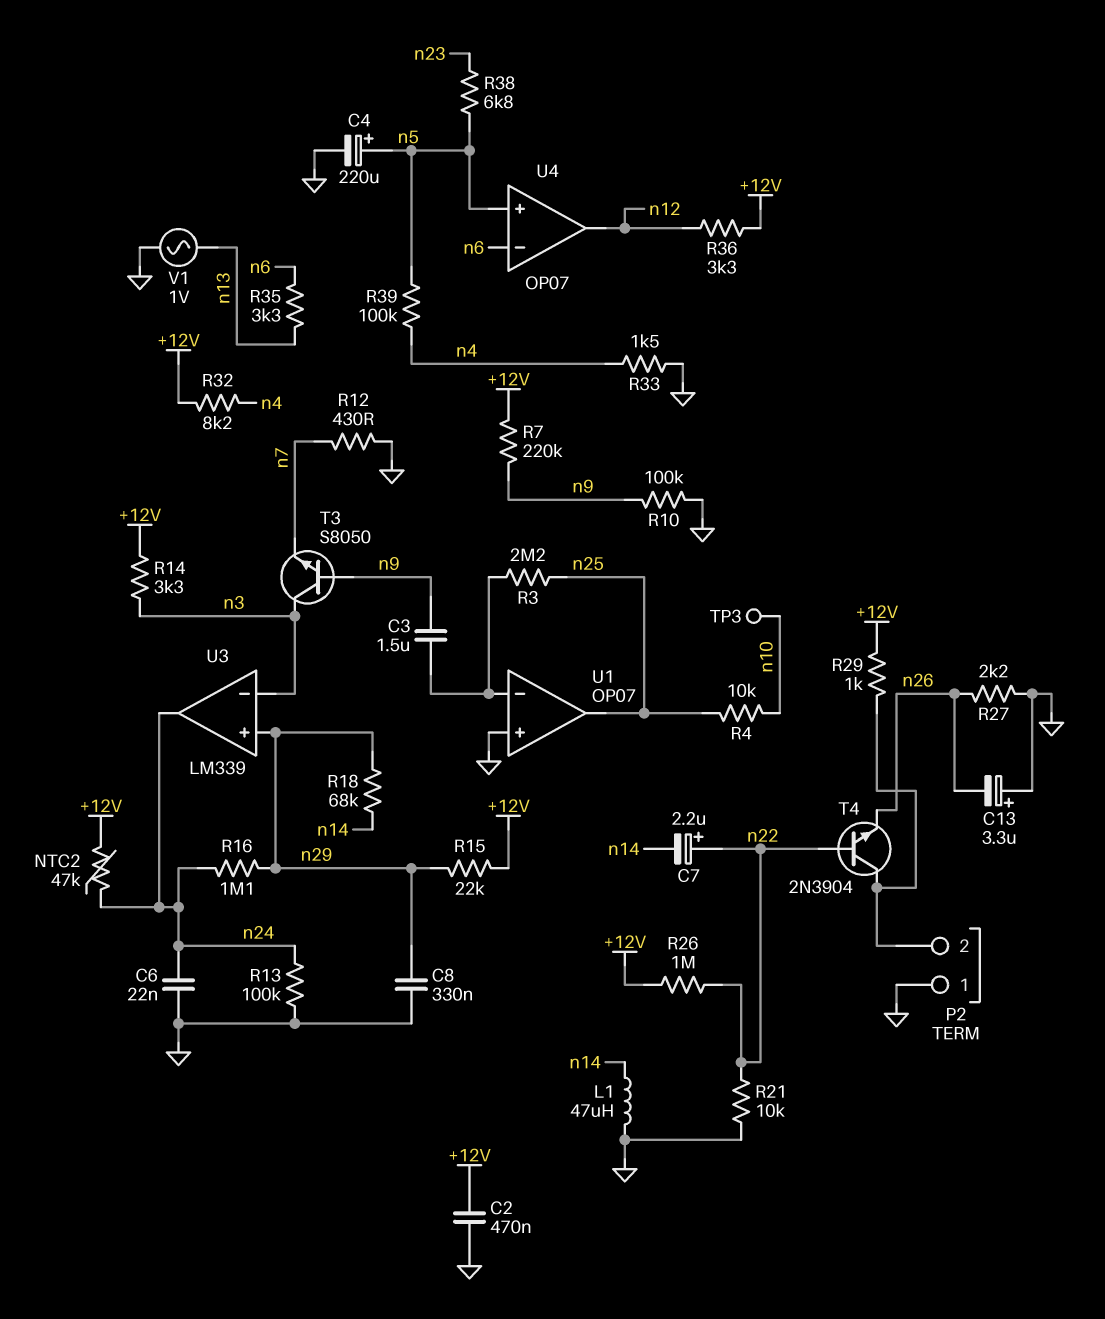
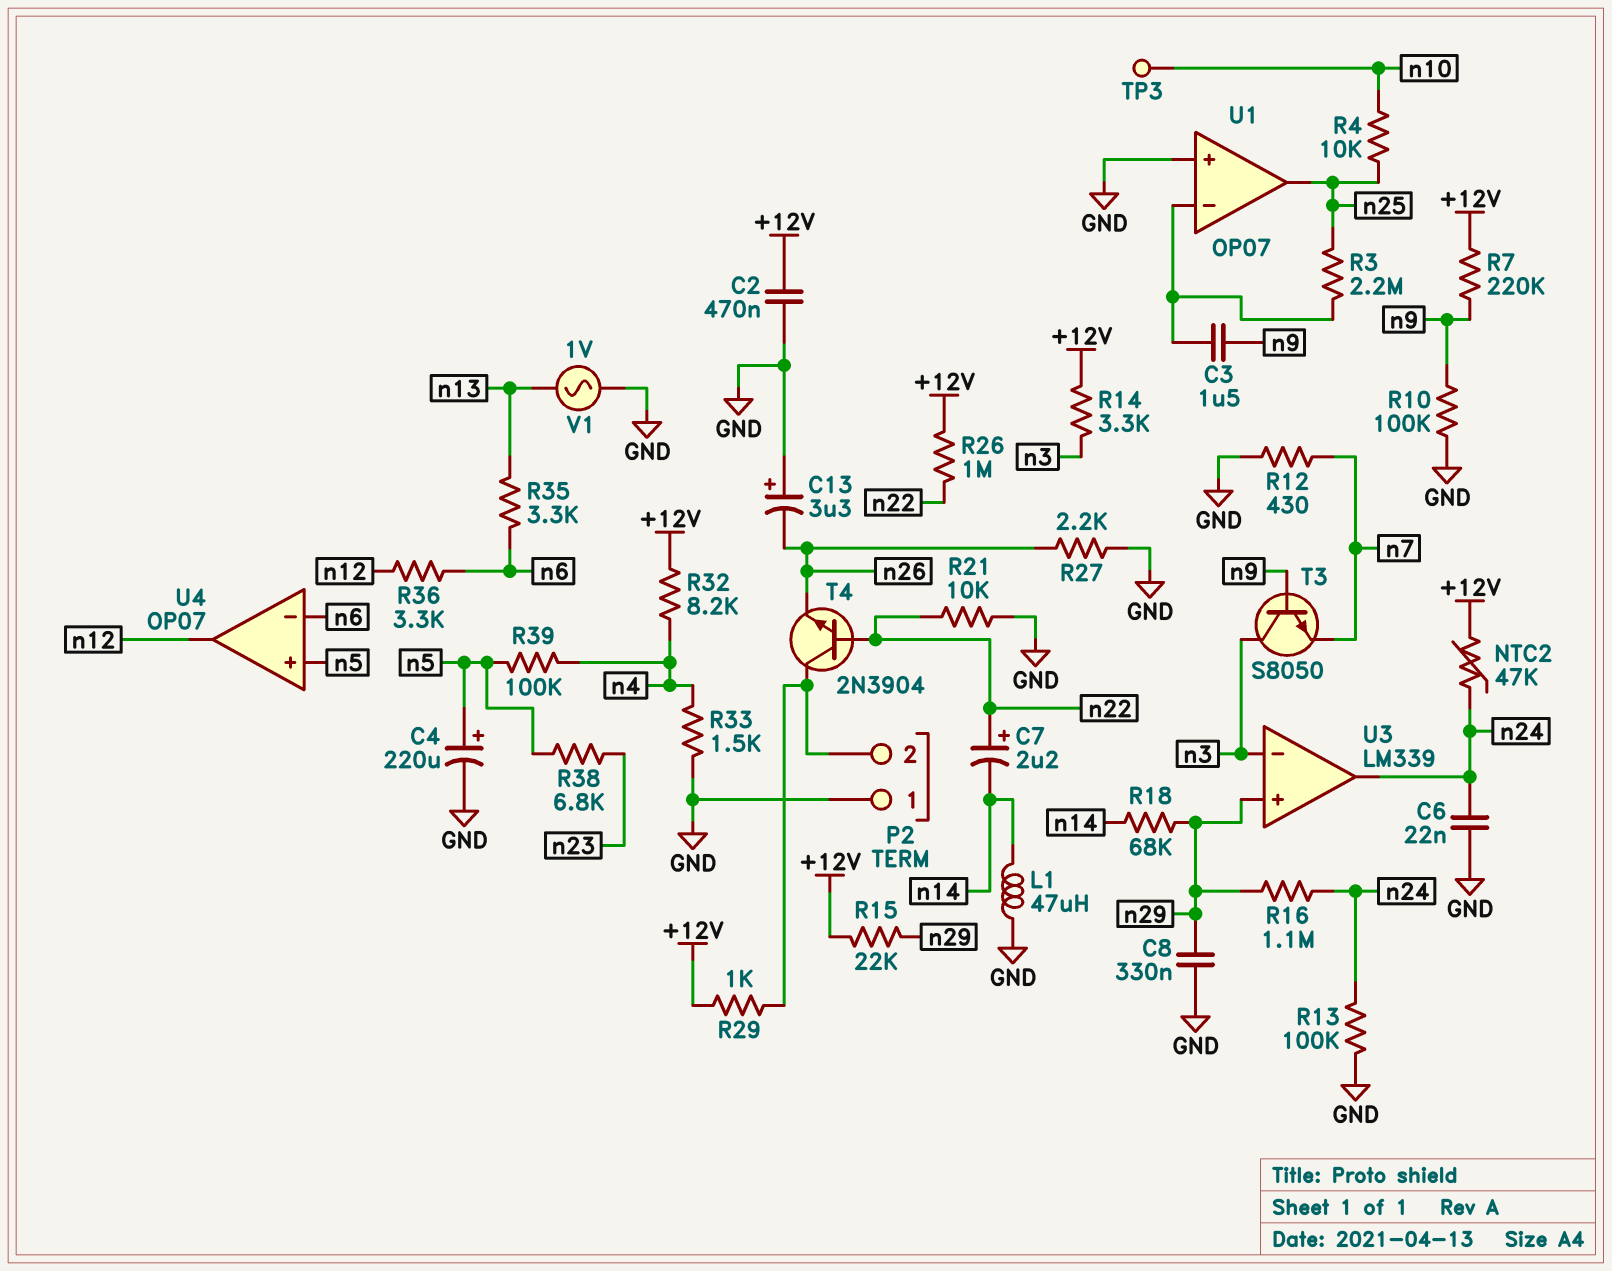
R36: 3.3k (+12V, n12) -> 3.3k (n6, n12)

